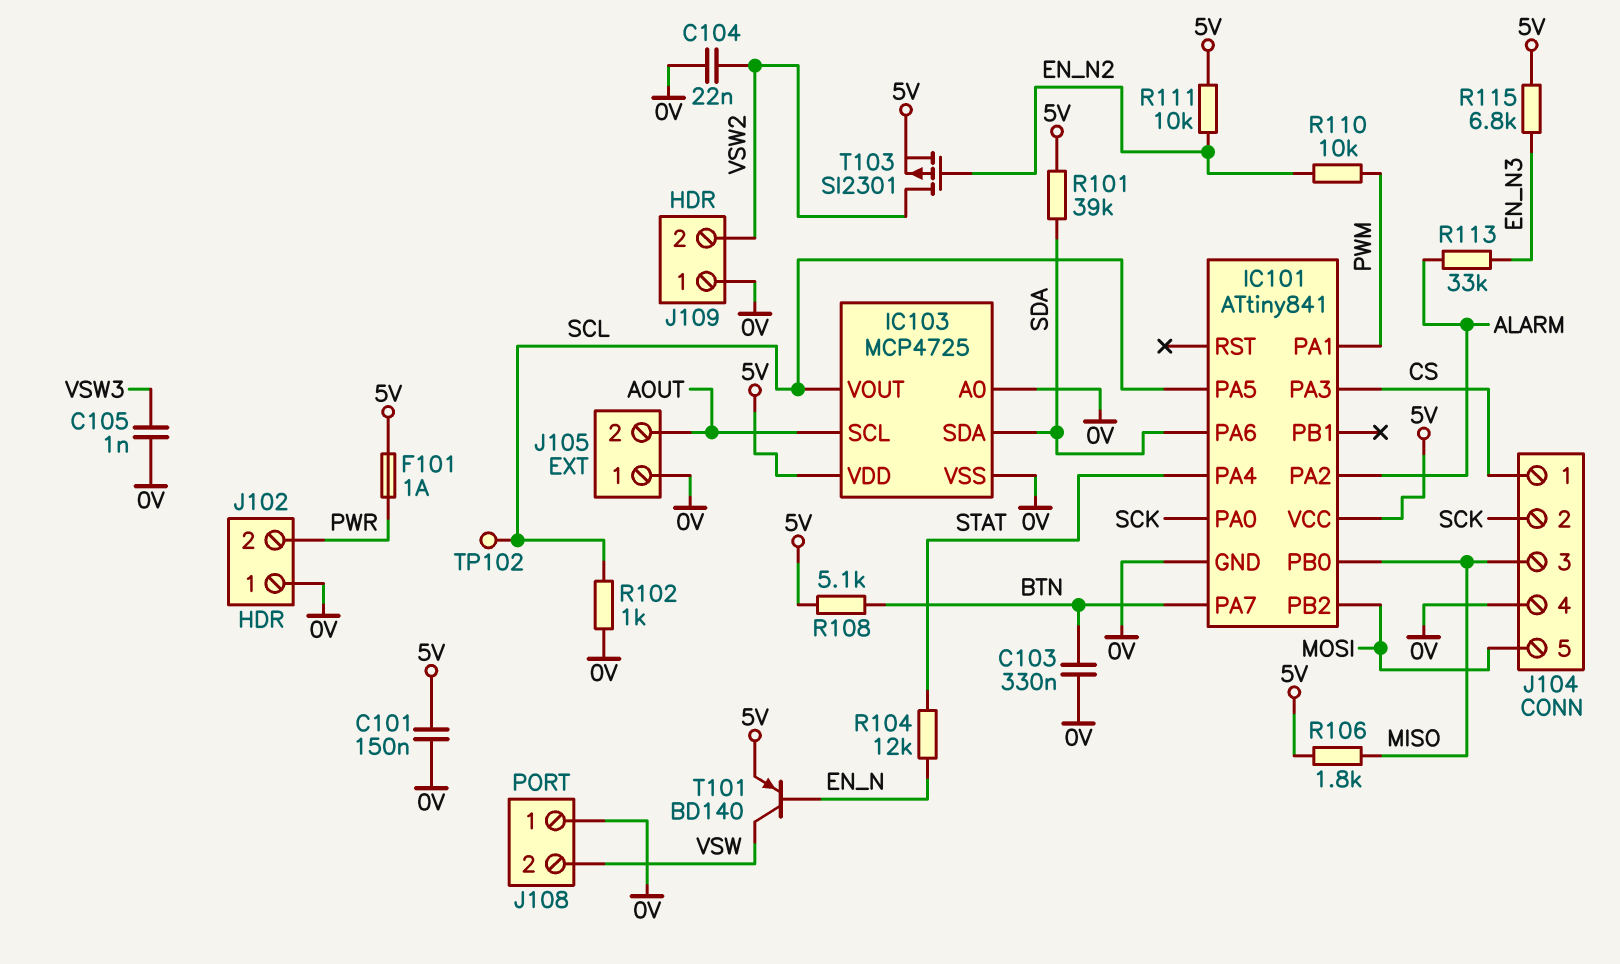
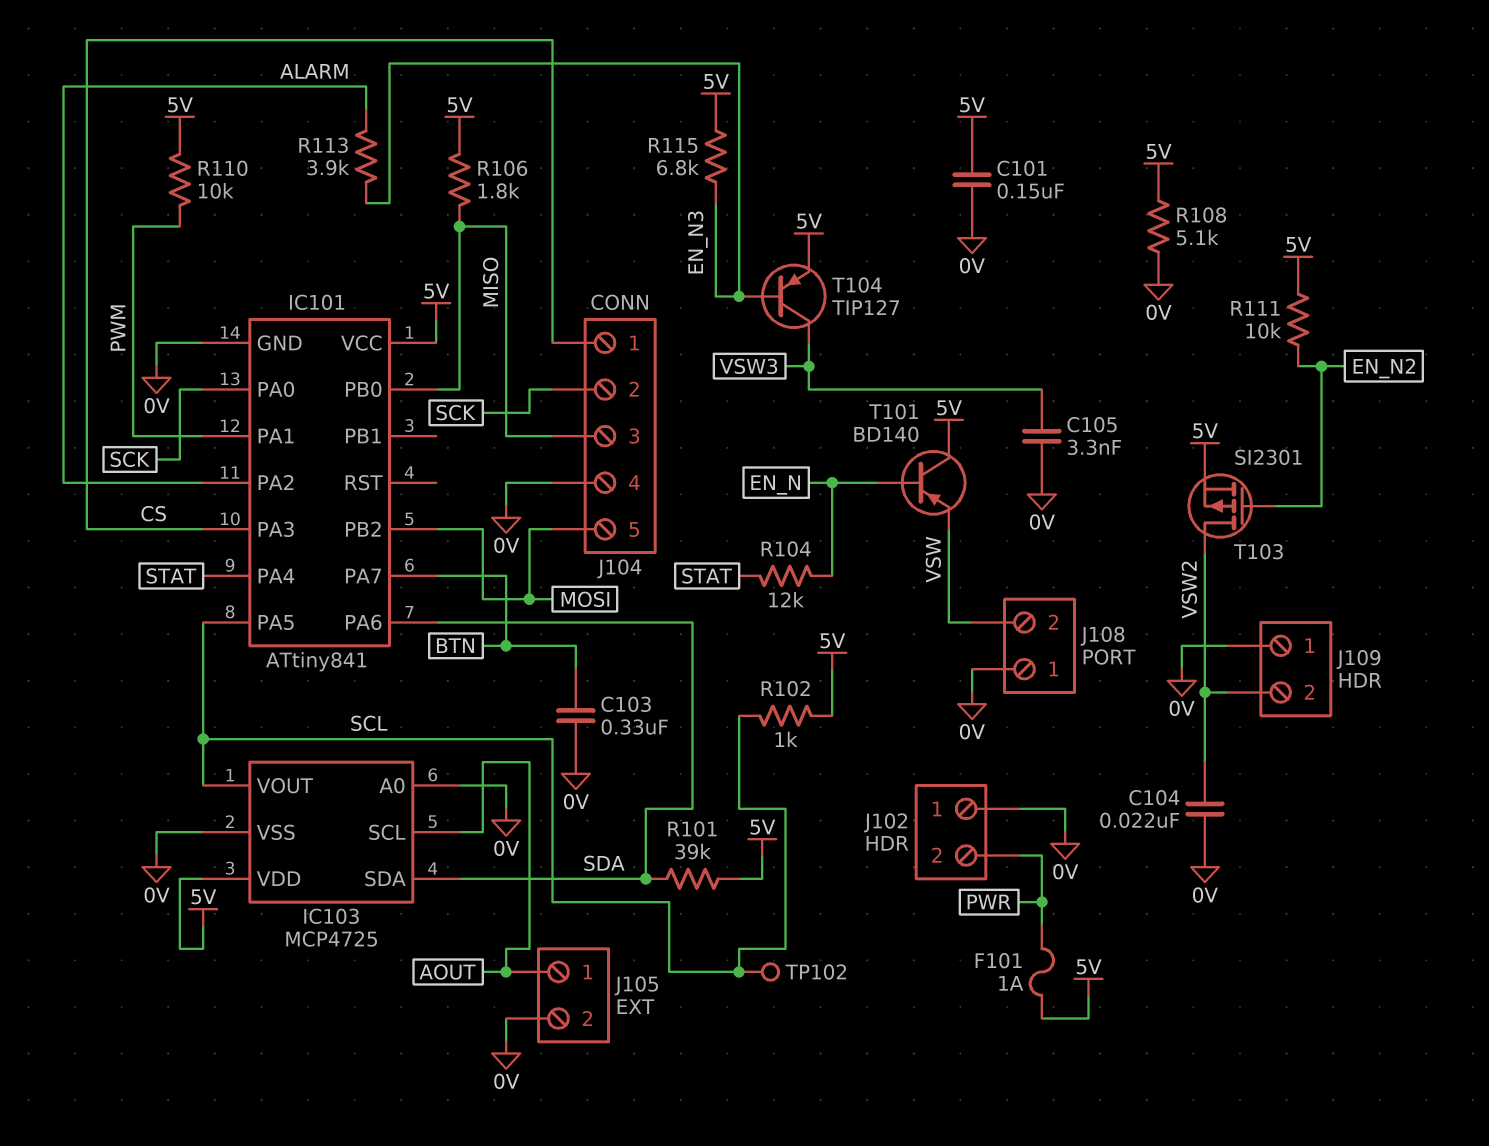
C105: 1nF (0V, VSW3) -> 3.3nF (0V, VSW3)
J105 pin 1: 0V -> AOUT
J105 pin 2: AOUT -> 0V
R102: 1k (0V, SCL) -> 1k (5V, SCL)
R108: 5.1k (5V, BTN) -> 5.1k (0V, 5V)
R110: 10k (EN_N2, PWM) -> 10k (5V, PWM)
R113: 33k (ALARM, EN_N3) -> 3.9k (ALARM, EN_N3)
T101: PNP BD140 (B EN_N, C VSW, E 5V) -> PNP BD140 (B EN_N, C 5V, E VSW)
T104: none -> PNP TIP127 (B EN_N3, C VSW3, E 5V)

